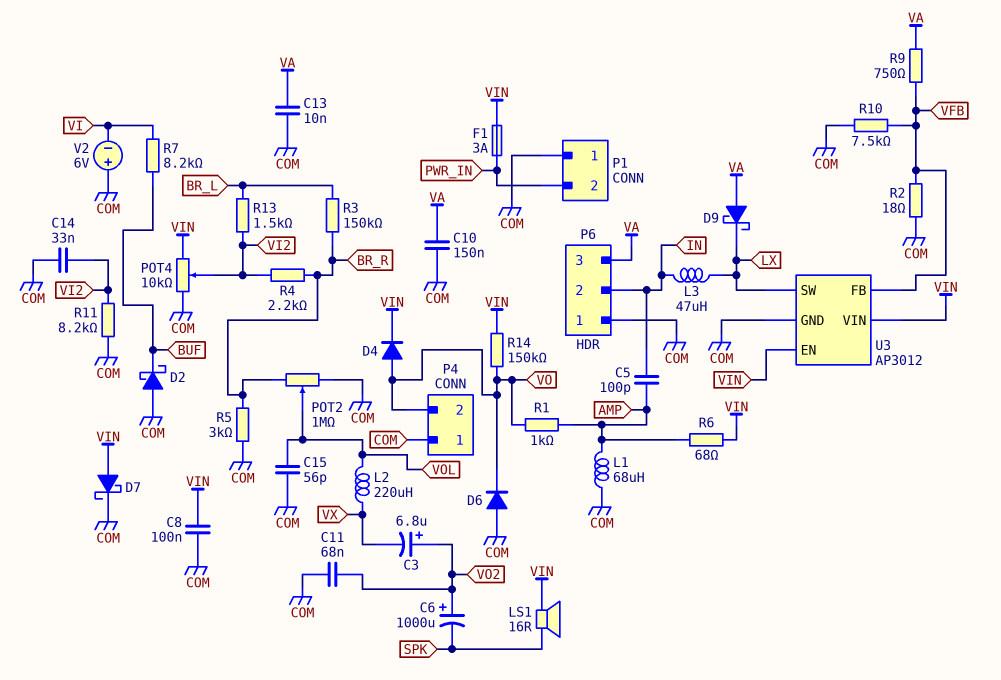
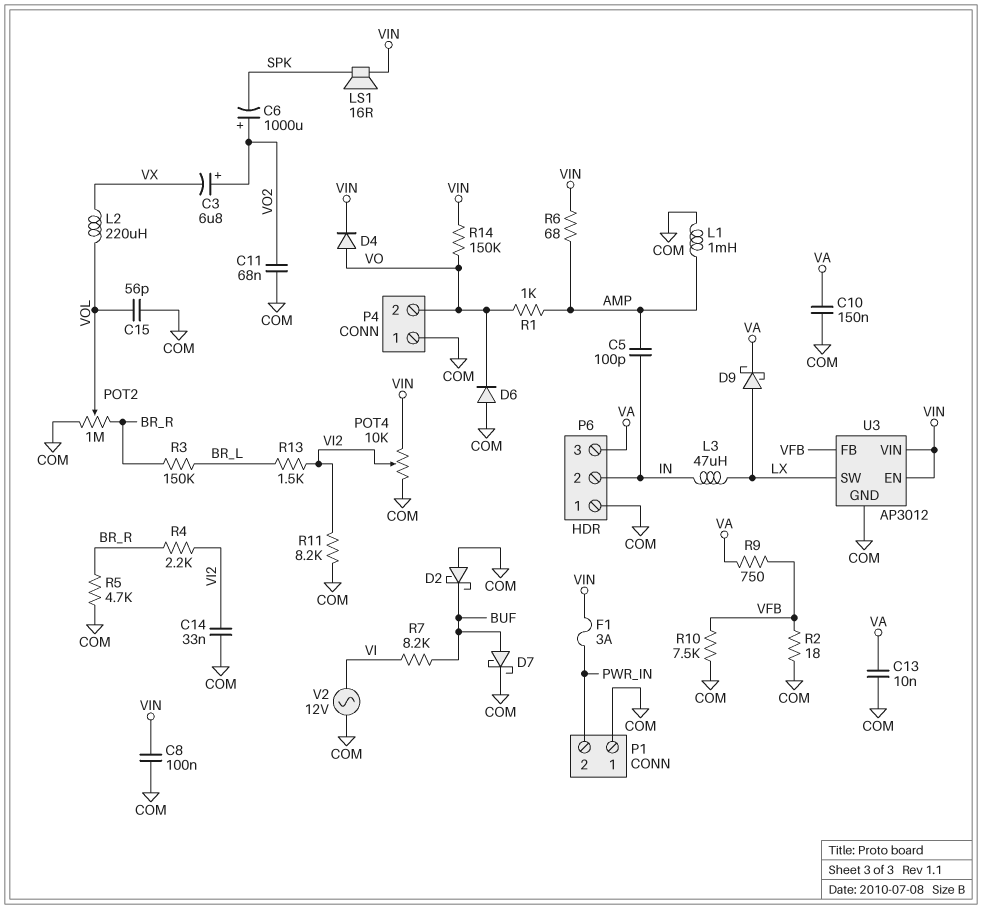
D7: schottky (A VIN, K COM) -> schottky (A BUF, K COM)
D9: schottky (A VA, K LX) -> schottky (A LX, K VA)
L1: 68uH (AMP, COM) -> 1mH (AMP, COM)
R5: 3k (BR_R, COM) -> 4.7k (BR_R, COM)
V2: 6V (plus COM, minus VI) -> AC 12V (COM, VI)

